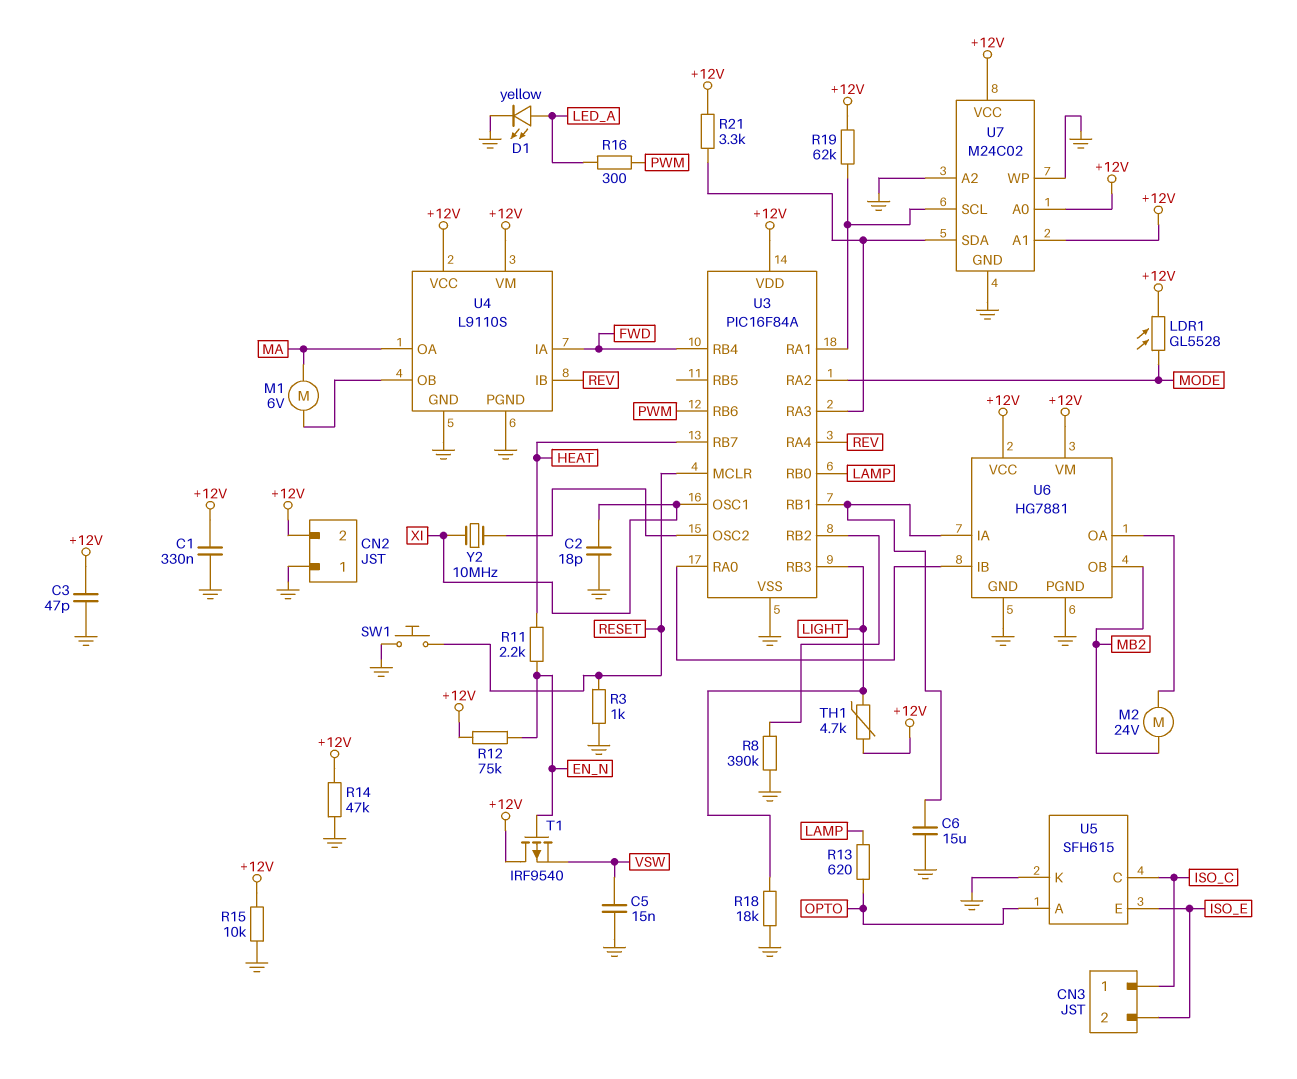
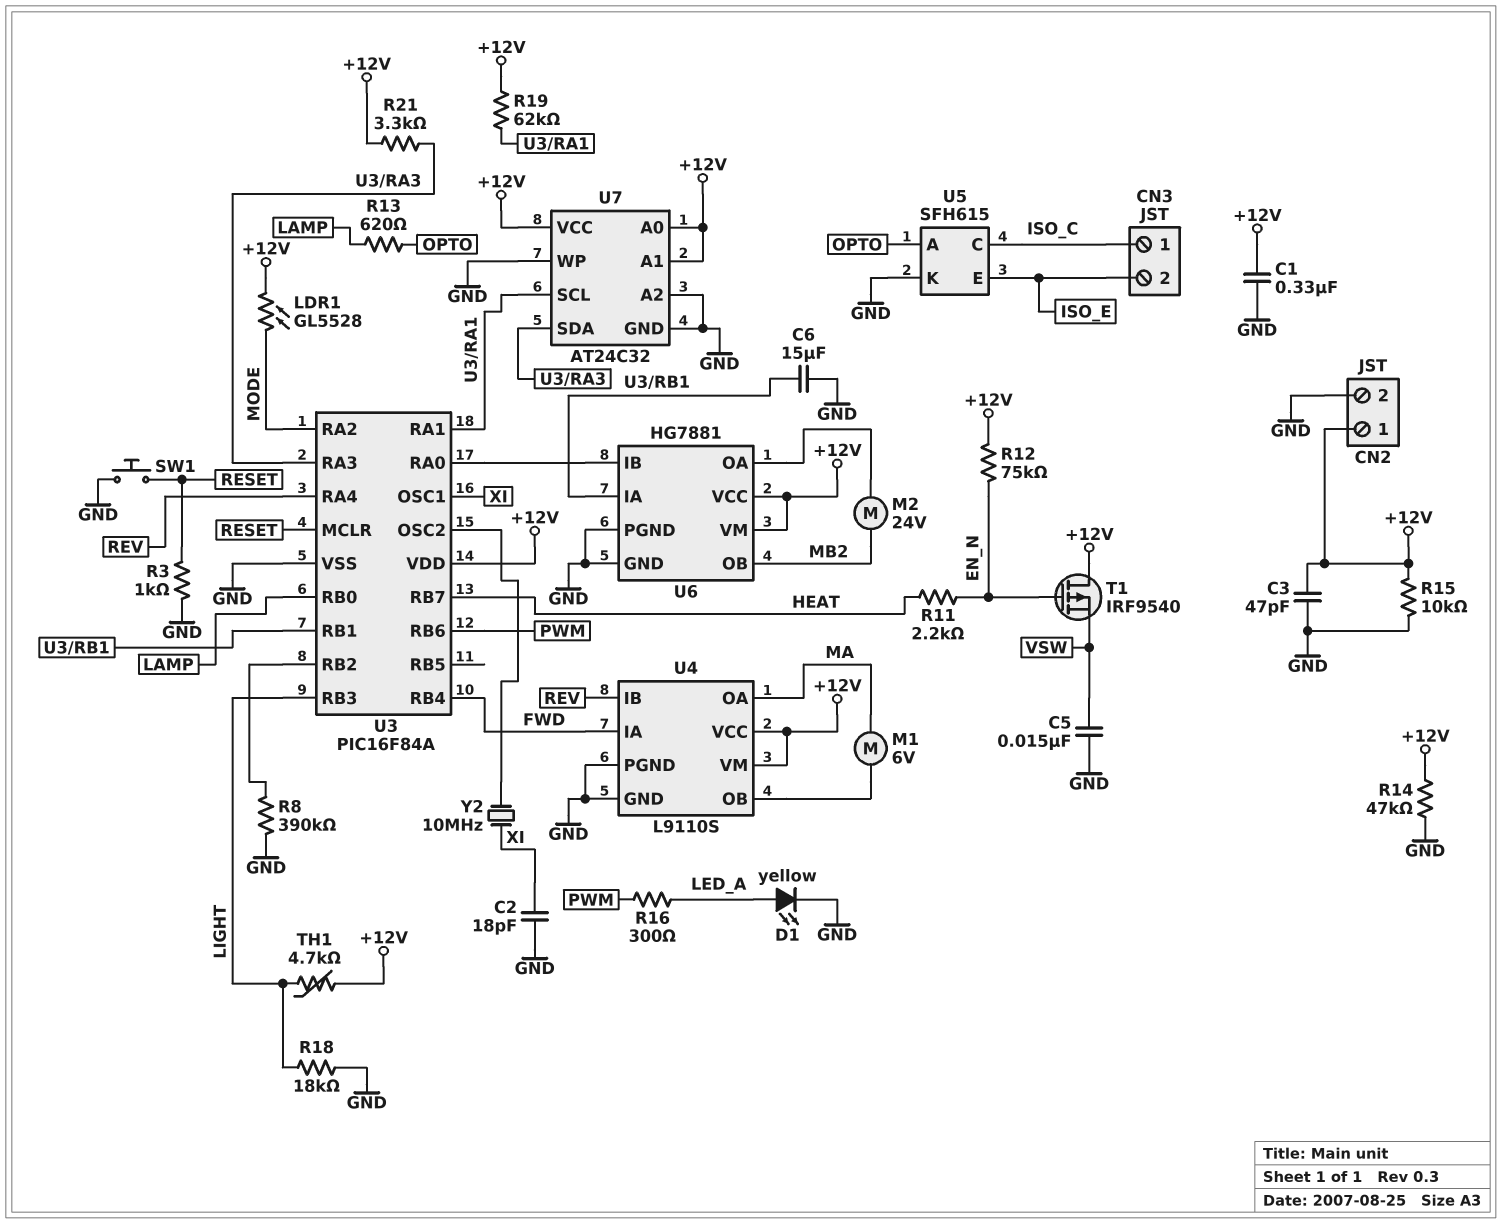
CN2 pin 1: GND -> +12V
CN2 pin 2: +12V -> GND
U7: M24C02 -> AT24C32

